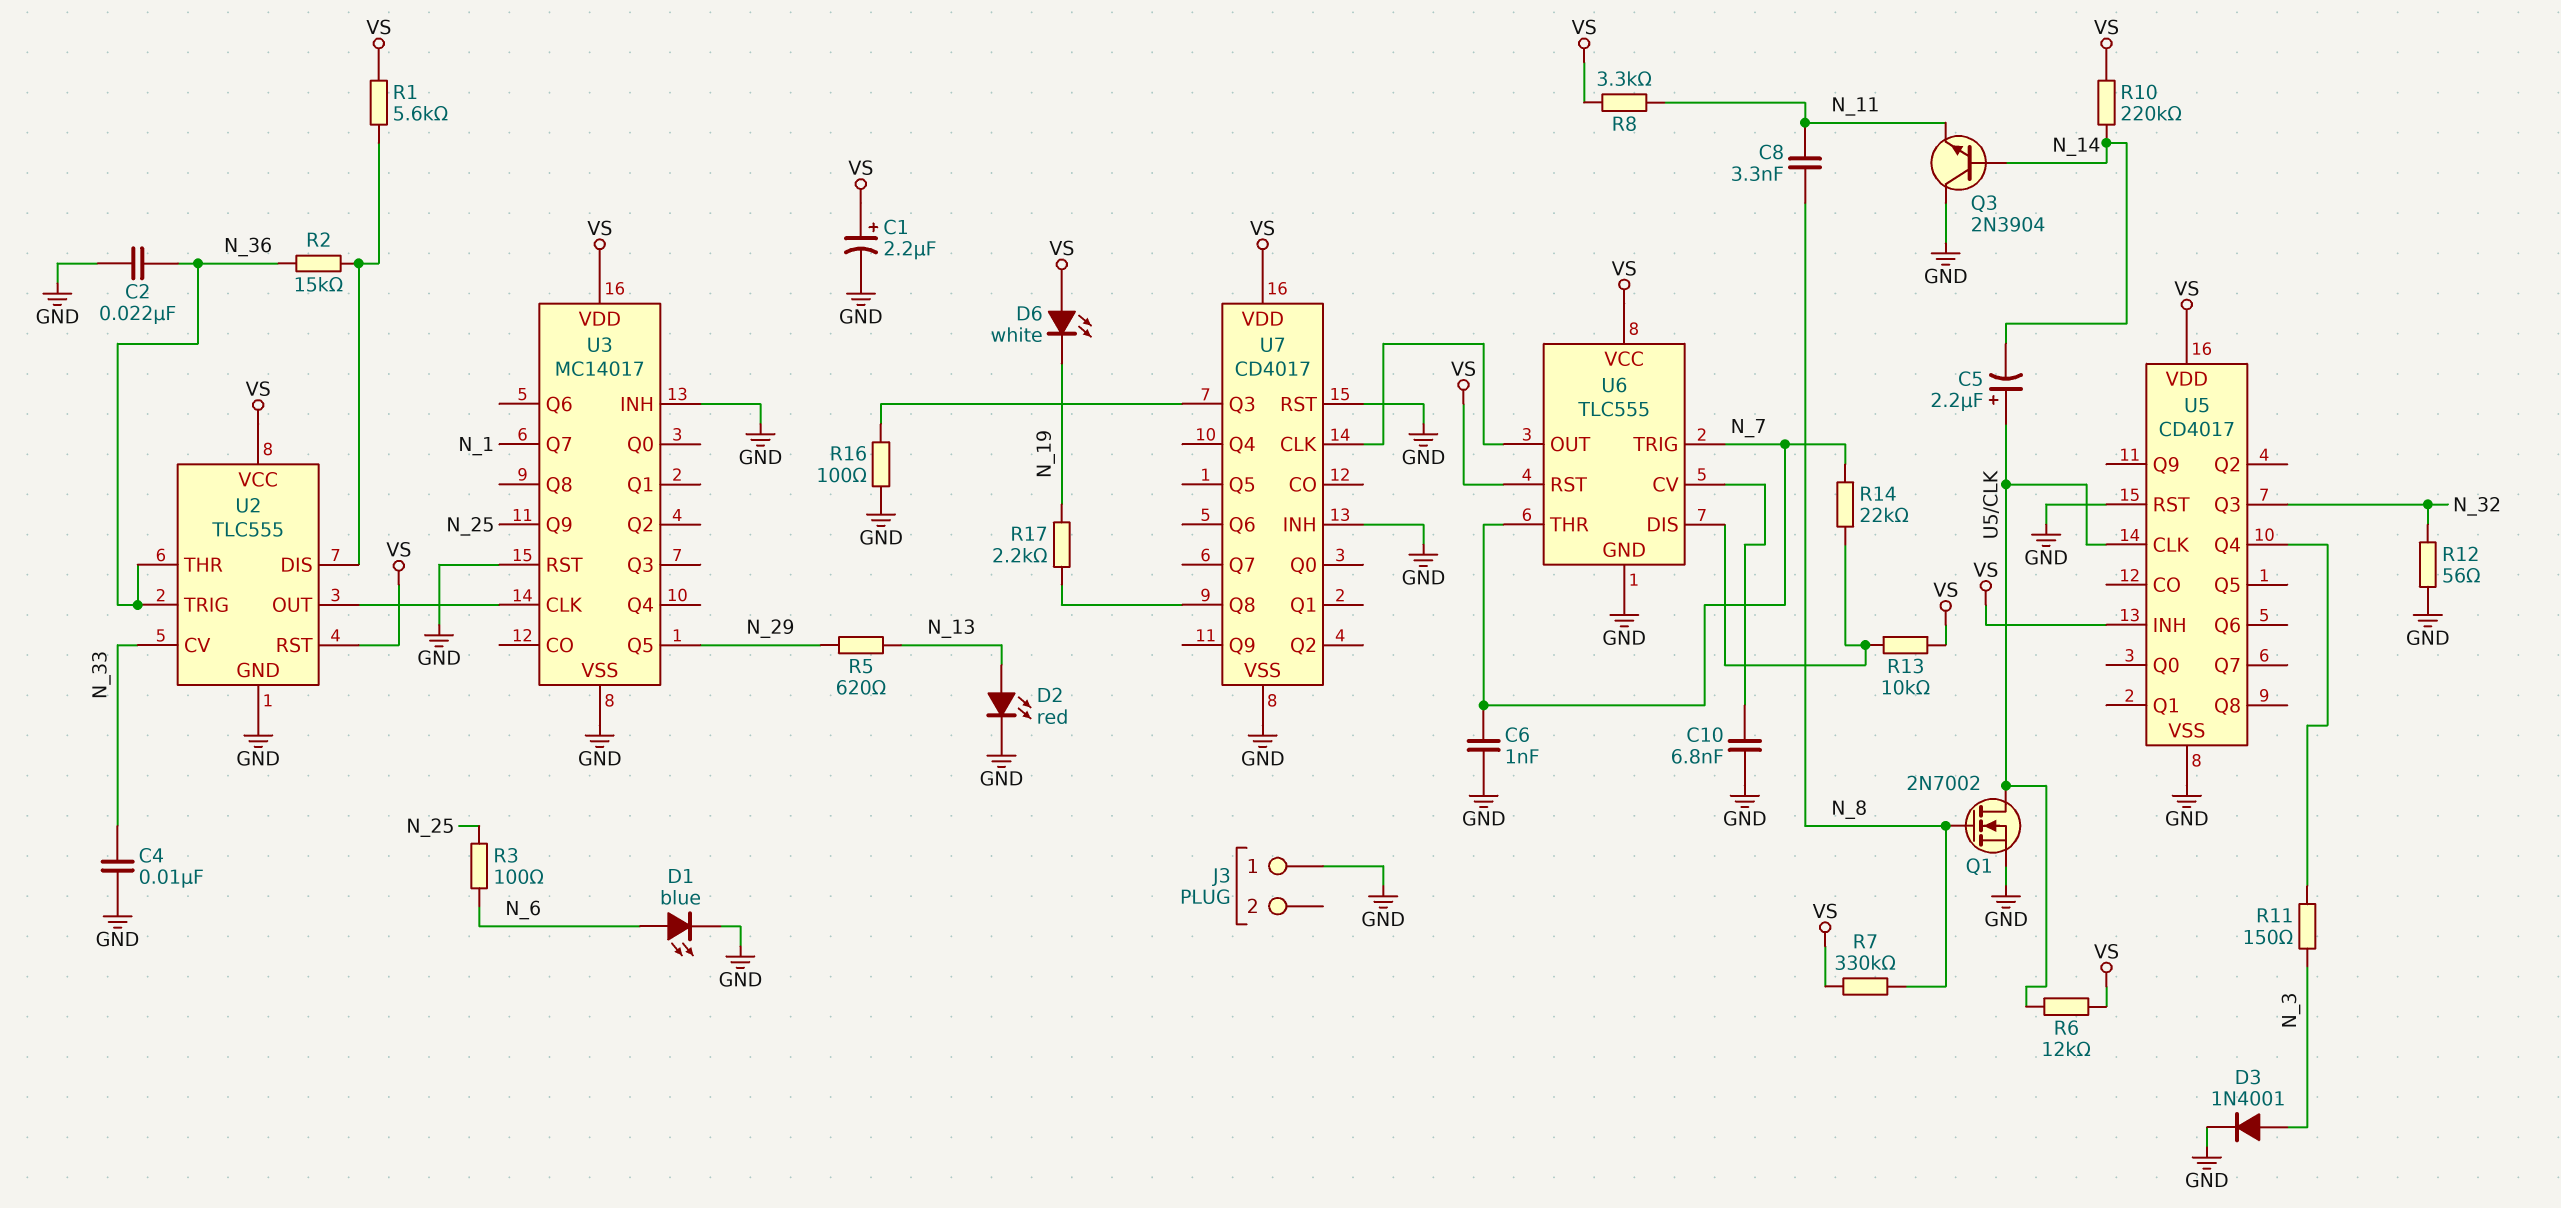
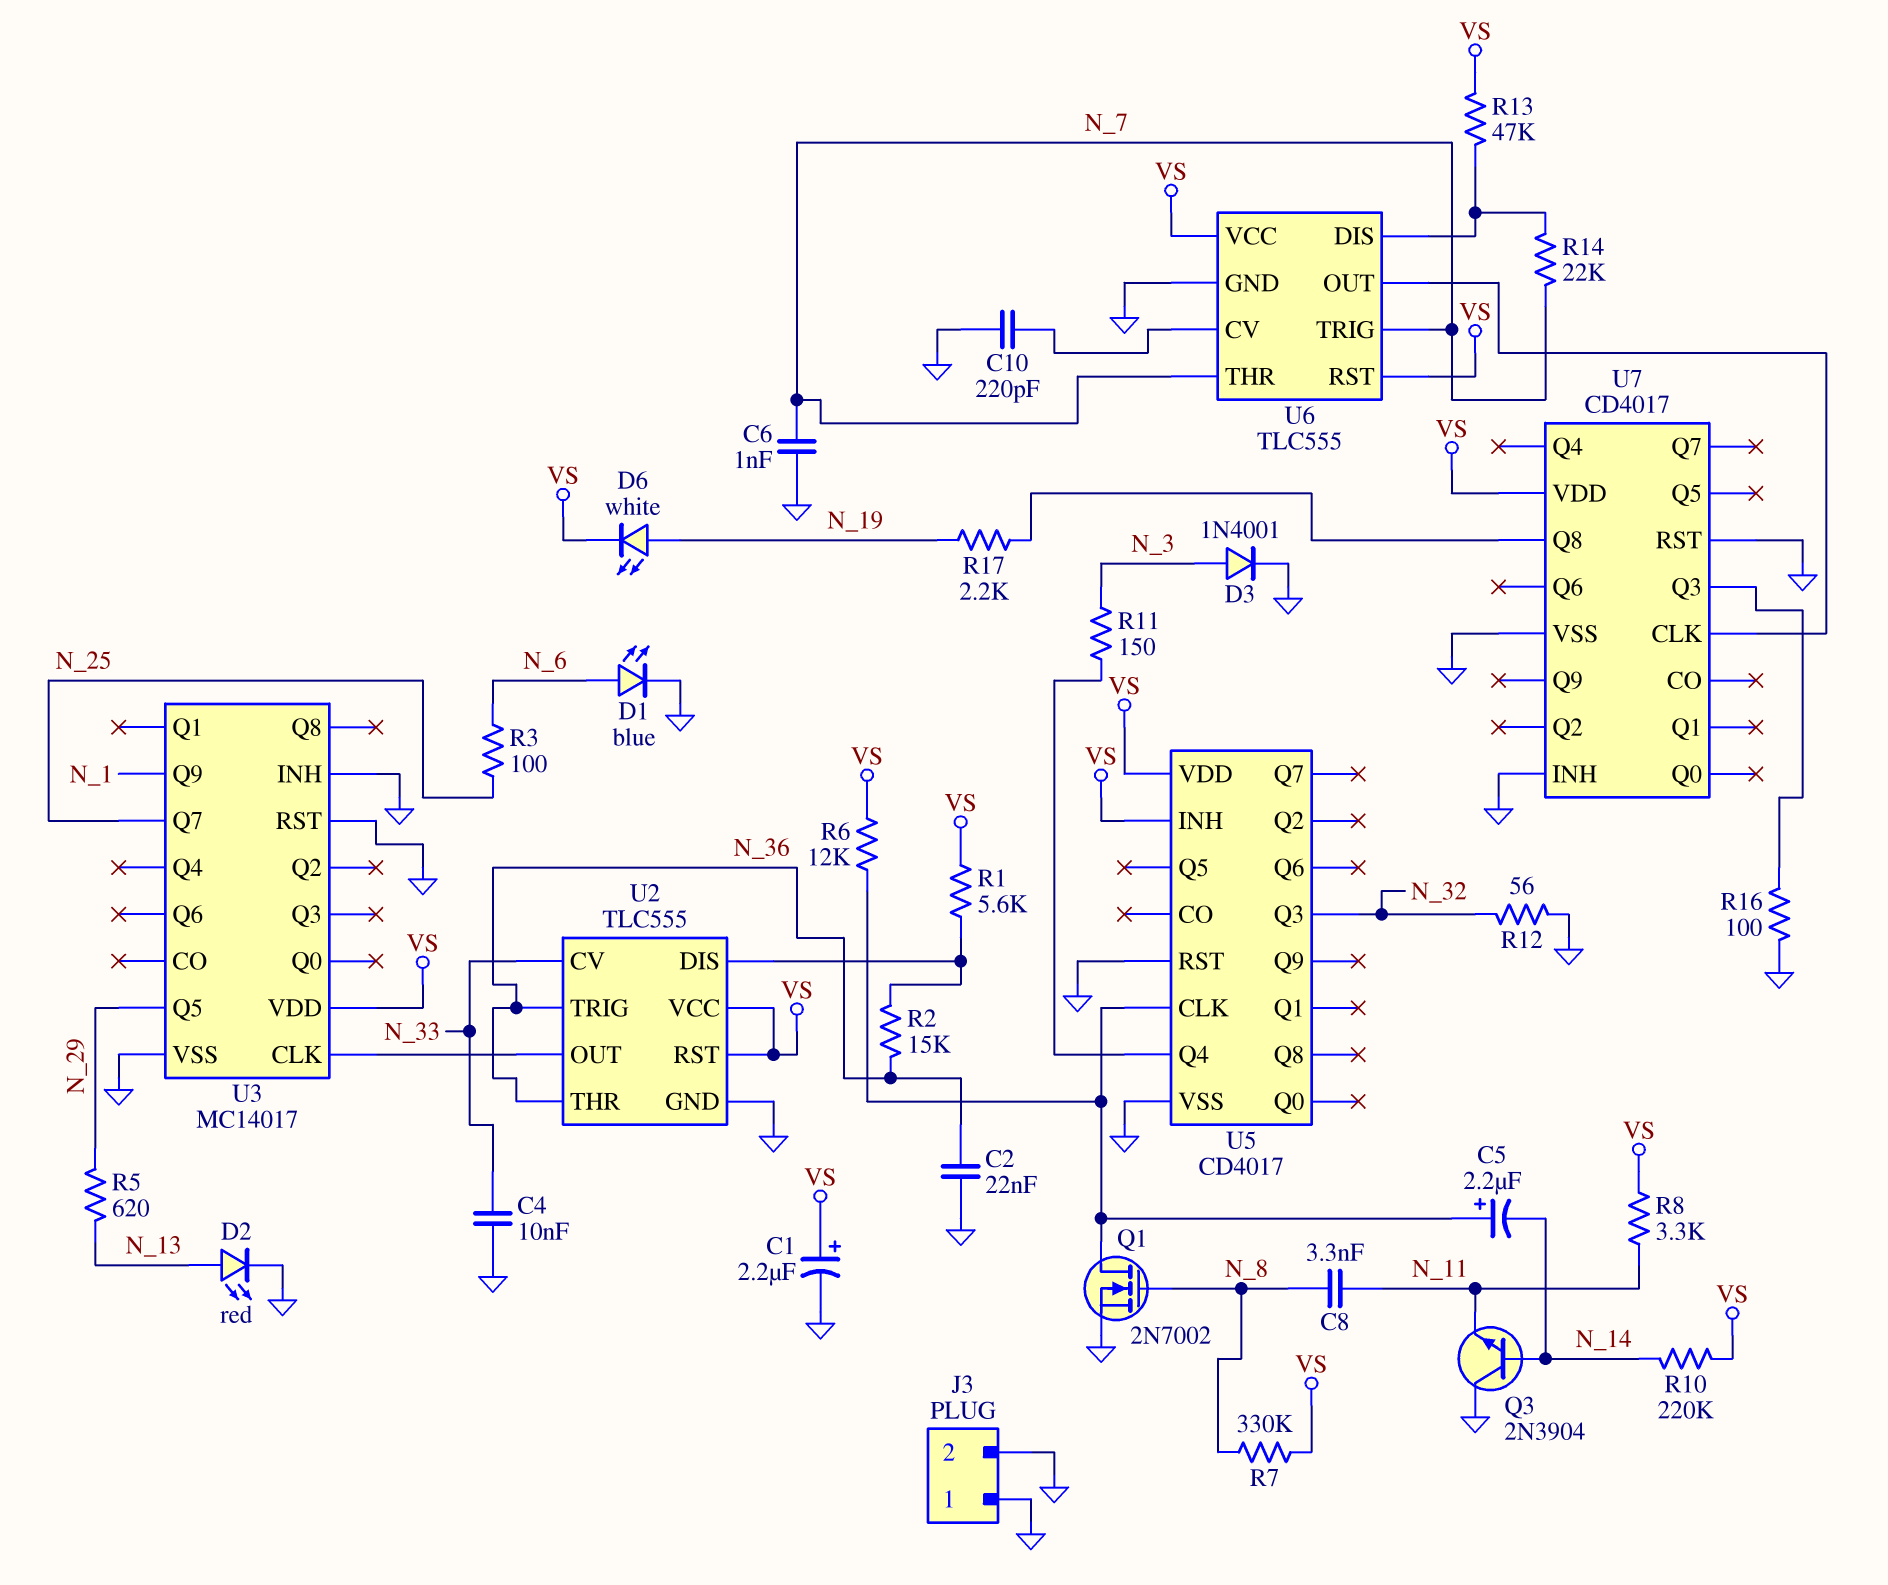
C10: 6.8nF (GND, U6/CV) -> 220pF (GND, U6/CV)
D6: LED white (A VS, K N_19) -> LED white (A N_19, K VS)
J3 pin 2: none -> GND
R13: 10k (U6/DIS, VS) -> 47k (U6/DIS, VS)
U3 pin Q7: N_1 -> N_25
U3 pin Q9: N_25 -> N_1

